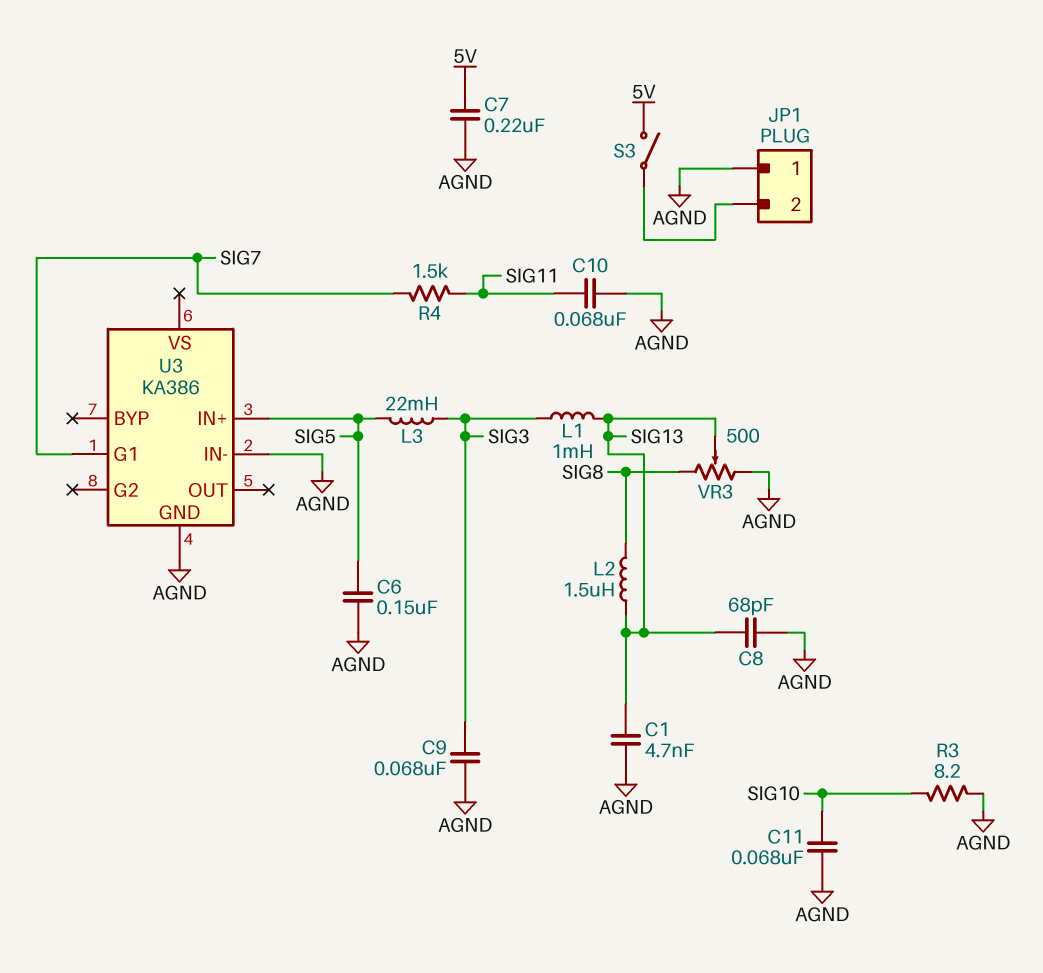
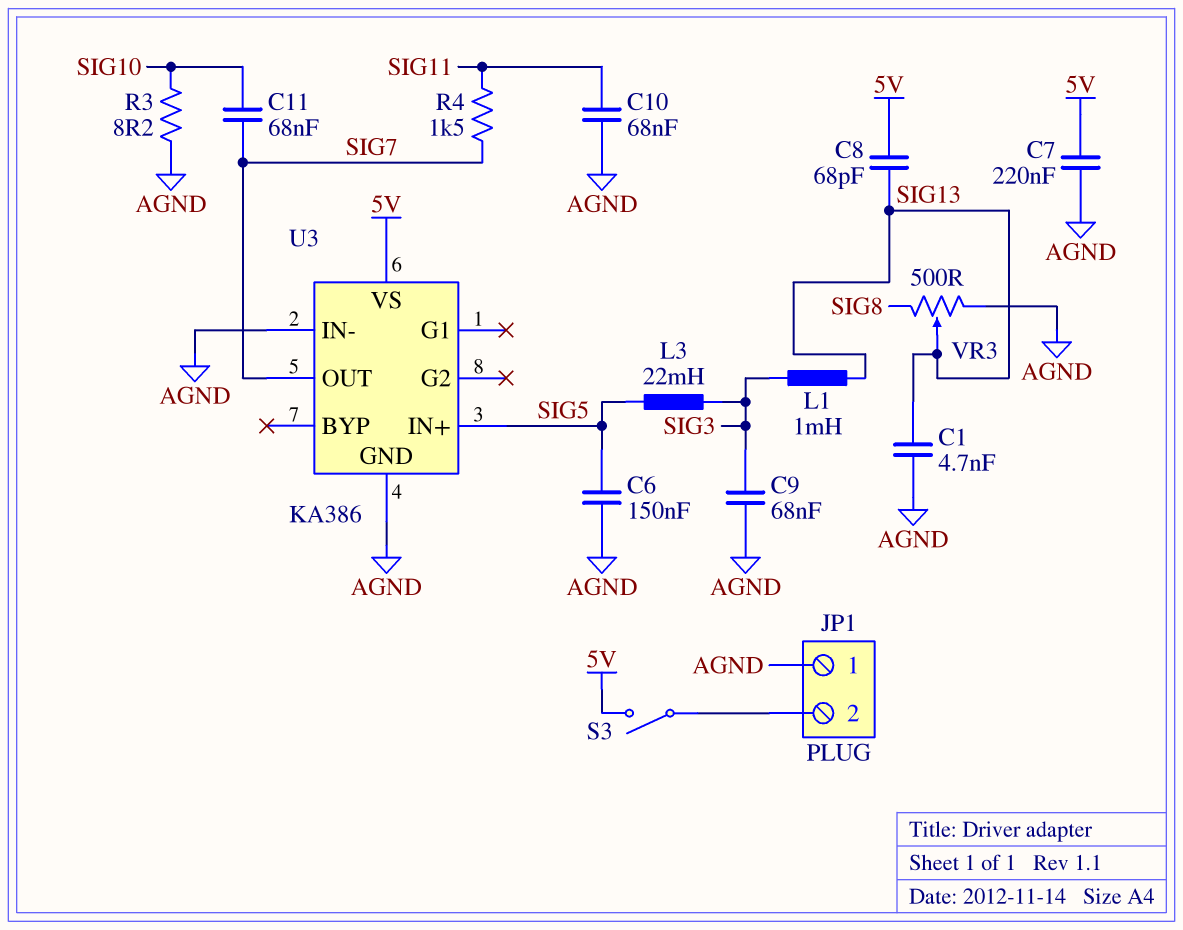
C8: 68pF (AGND, SIG13) -> 68pF (5V, SIG13)
C11: 68nF (AGND, SIG10) -> 68nF (SIG7, SIG10)
L2: 1.5uH (SIG8, SIG13) -> none
U3 pin G1: SIG7 -> none
U3 pin OUT: none -> SIG7
U3 pin VS: none -> 5V

